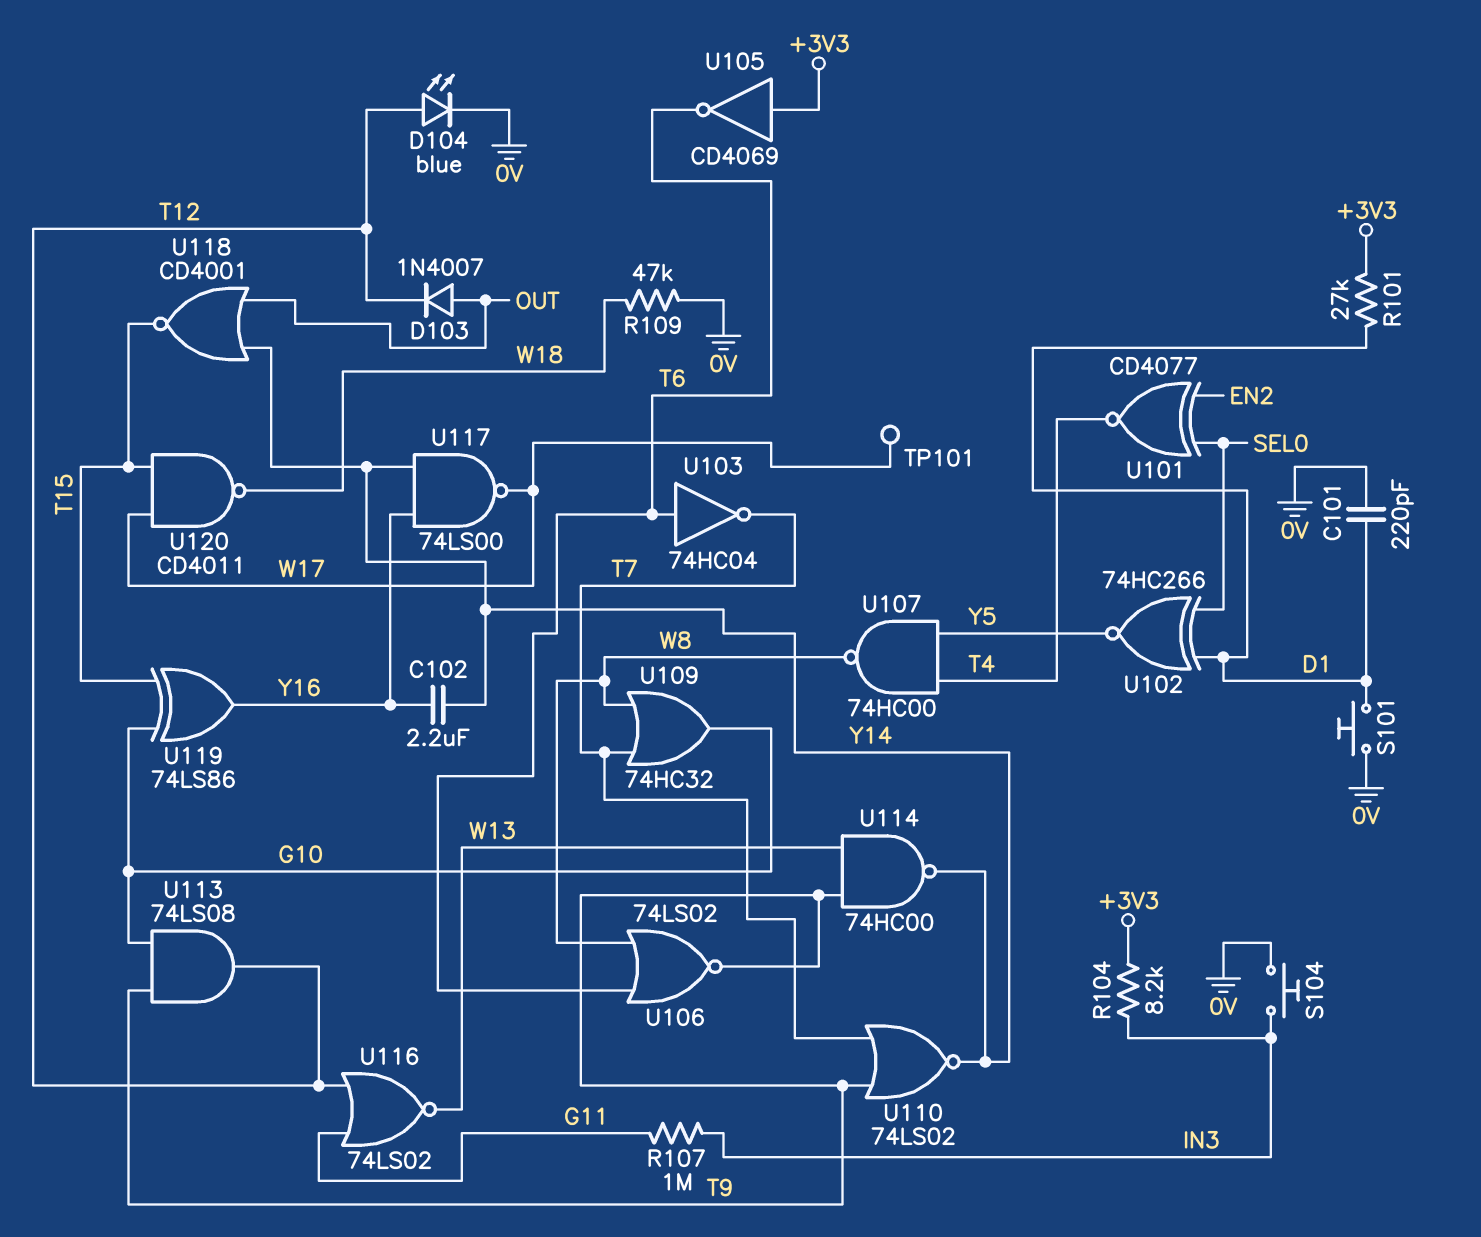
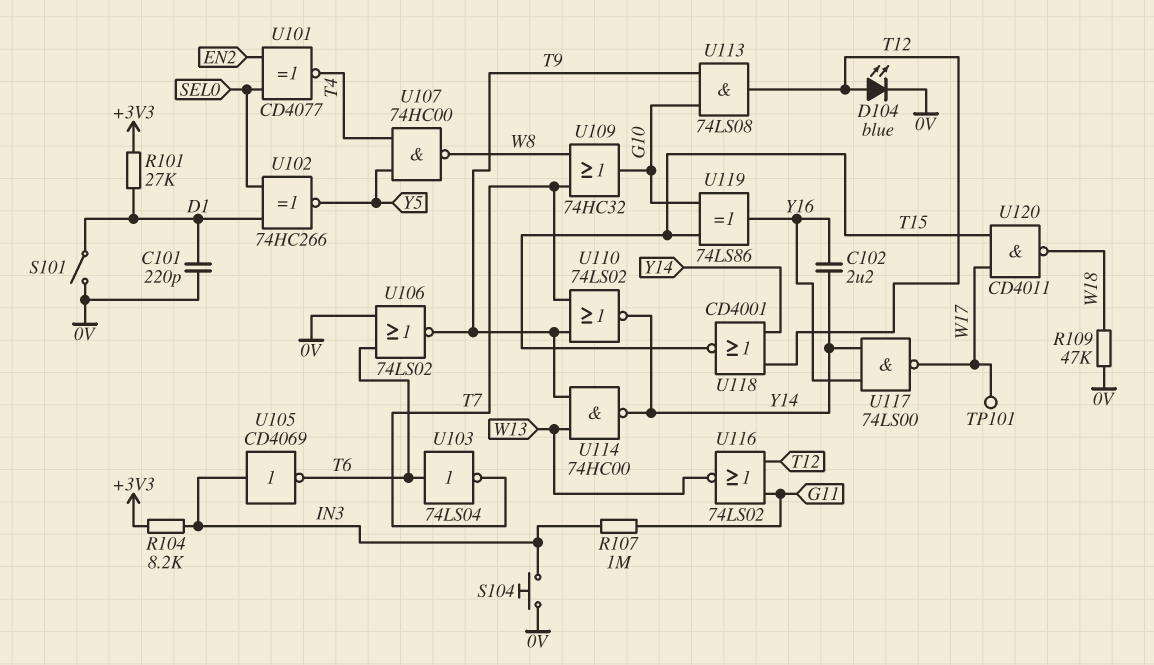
D103: diode 1N4007 (A OUT, K T12) -> none
S101: button (0V, D1) -> switch (0V, D1)
U103: NOT 74HC04 (in T6, out T7) -> NOT 74LS04 (in T6, out T7)
U105: NOT CD4069 (in +3V3, out T6) -> NOT CD4069 (in IN3, out T6)
U106: NOR 74LS02 (in T6, in W8, out T9) -> NOR 74LS02 (in 0V, in T6, out T9)
U118: NOR CD4001 (in OUT, in Y14, out T15) -> NOR CD4001 (in T12, in Y14, out T15)

